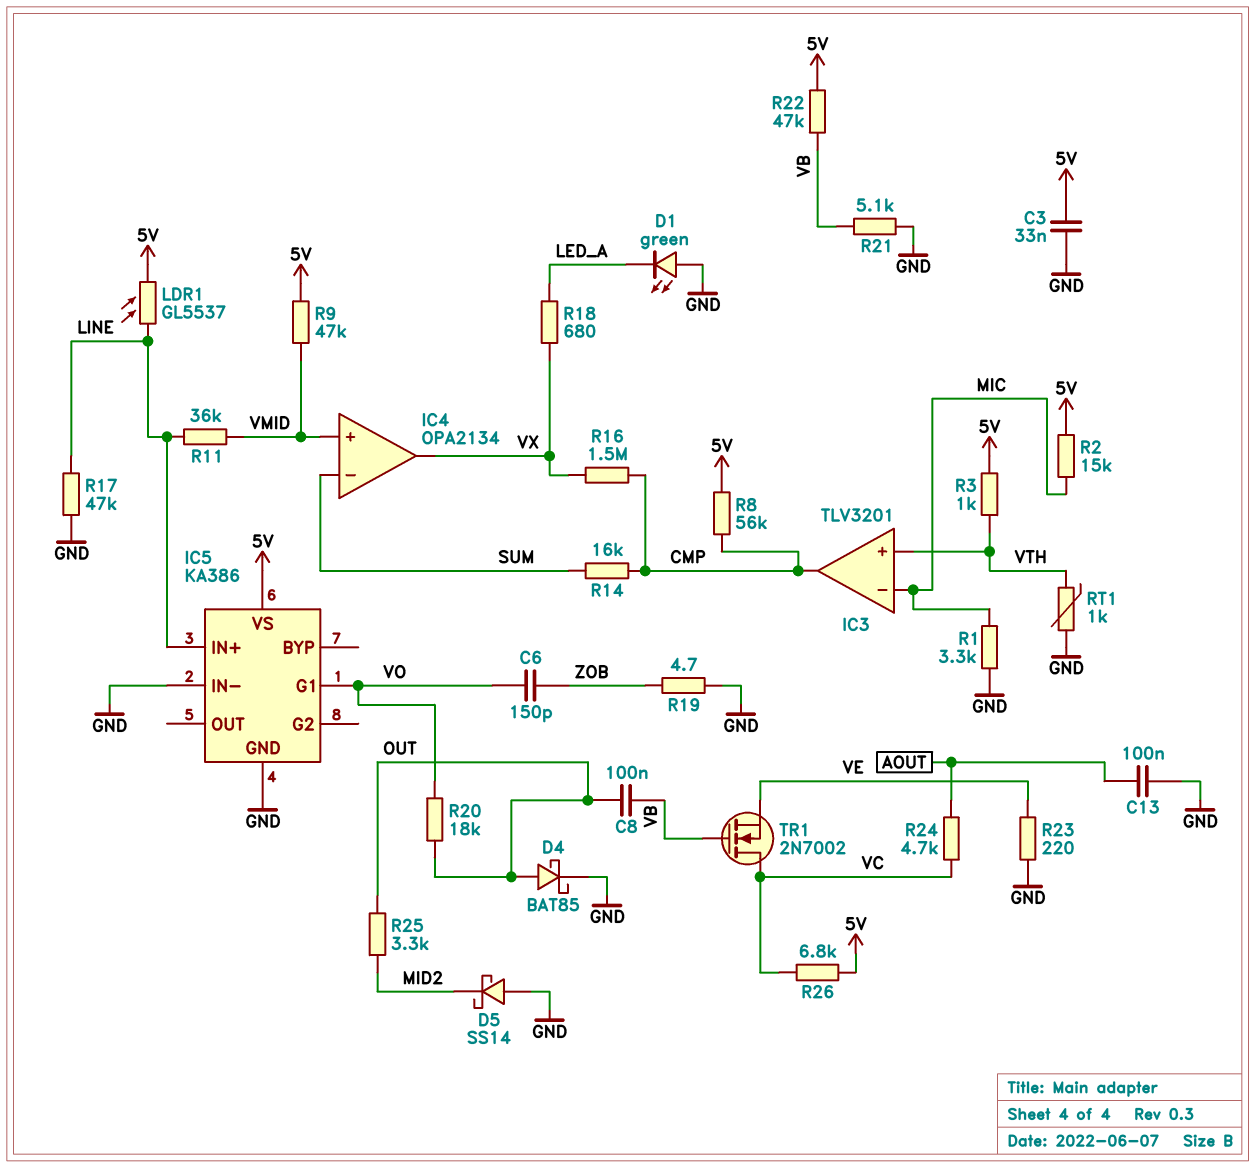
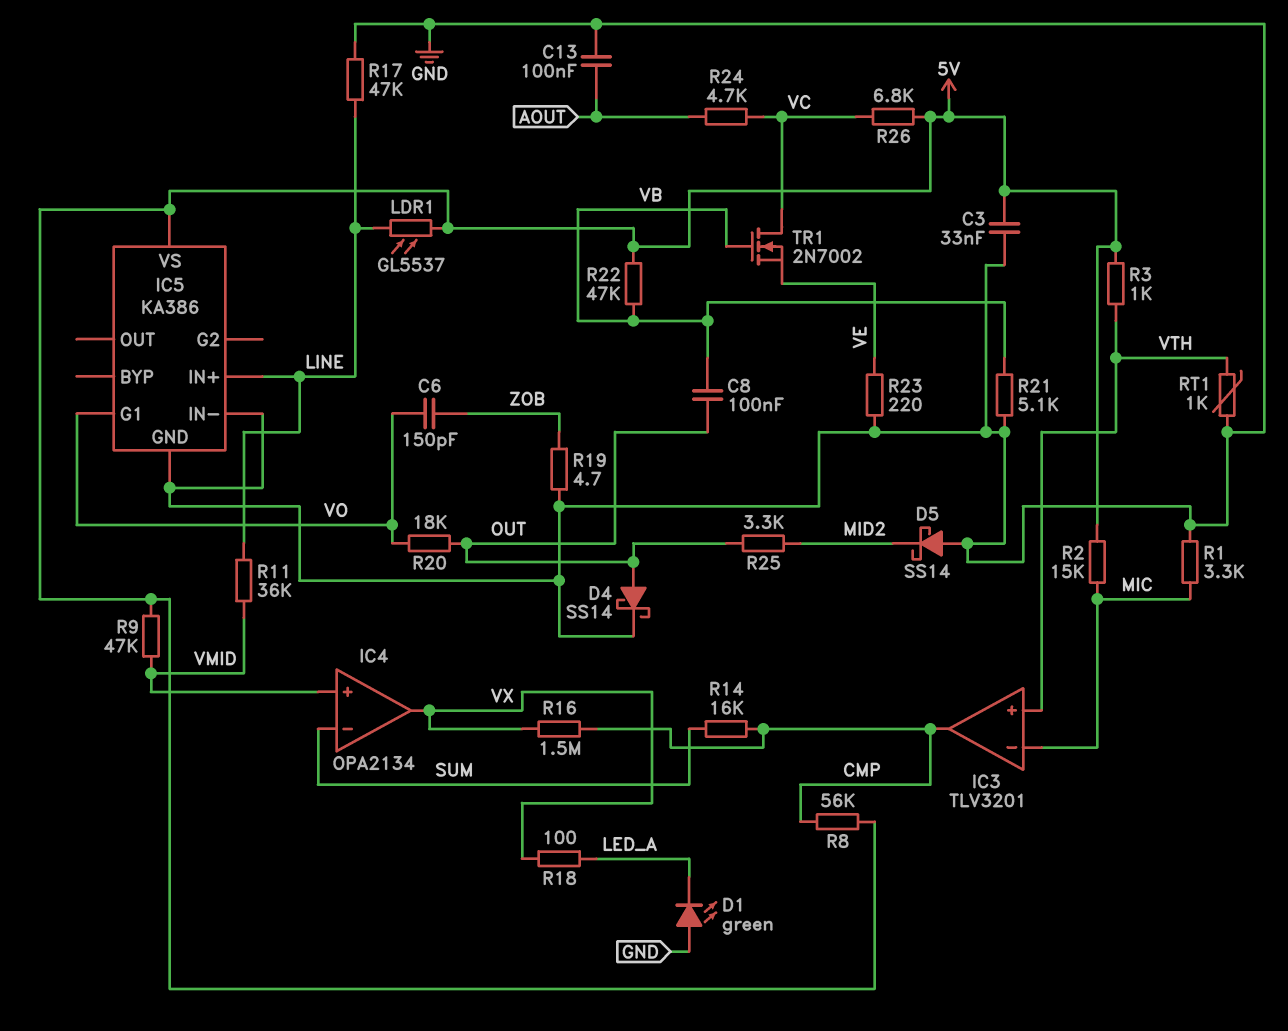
D4: schottky BAT85 (A OUT, K GND) -> schottky SS14 (A OUT, K GND)
R18: 680 (LED_A, VX) -> 100 (LED_A, VX)

